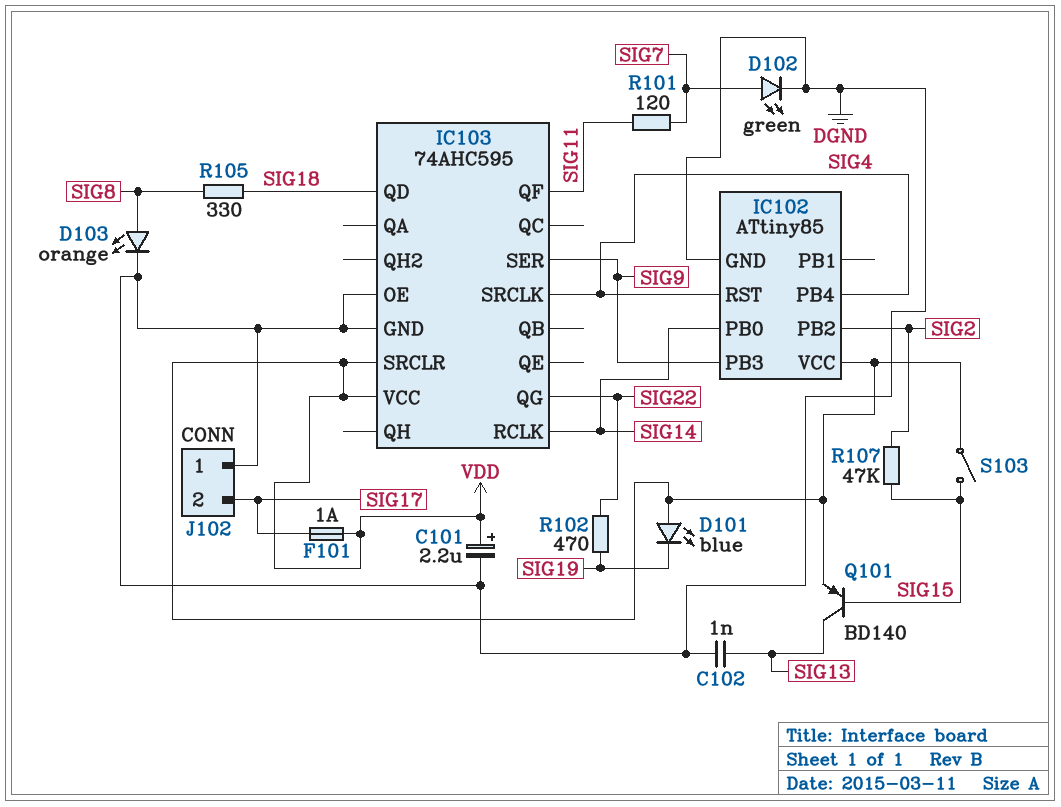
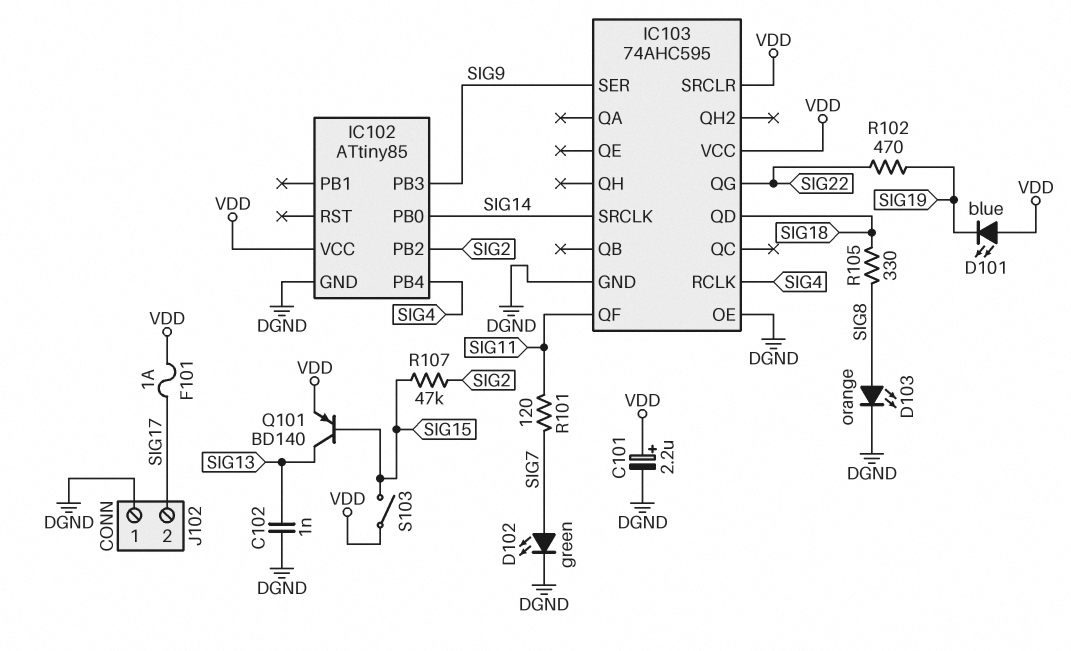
IC102 pin RST: SIG4 -> none
IC103 pin RCLK: SIG14 -> SIG4
IC103 pin SRCLK: SIG4 -> SIG14

